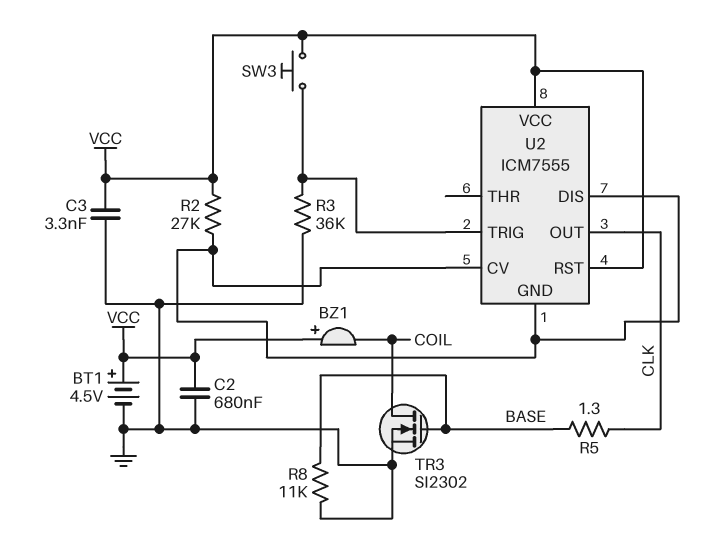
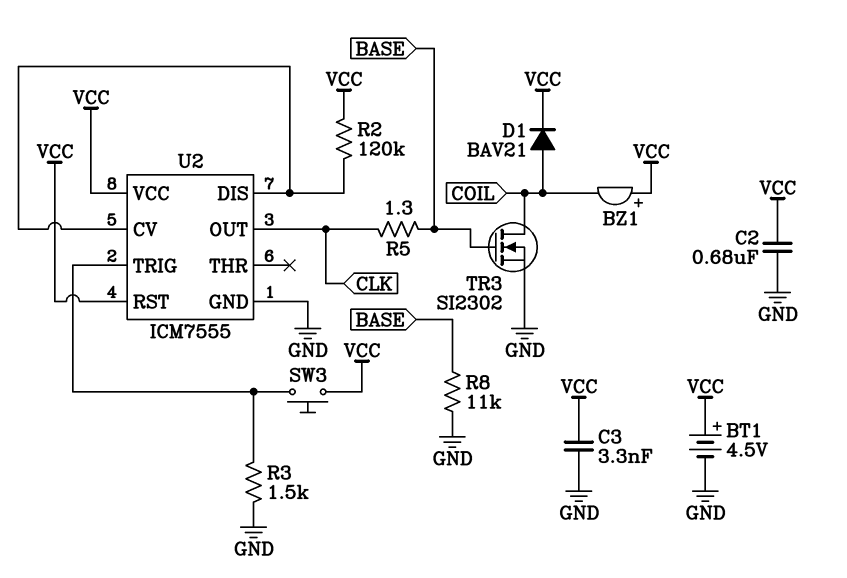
D1: none -> diode BAV21 (A COIL, K VCC)
R2: 27k (U2/CV, VCC) -> 120k (U2/CV, VCC)
R3: 36k (GND, U2/TRIG) -> 1.5k (GND, U2/TRIG)
U2 pin GND: U2/CV -> GND

